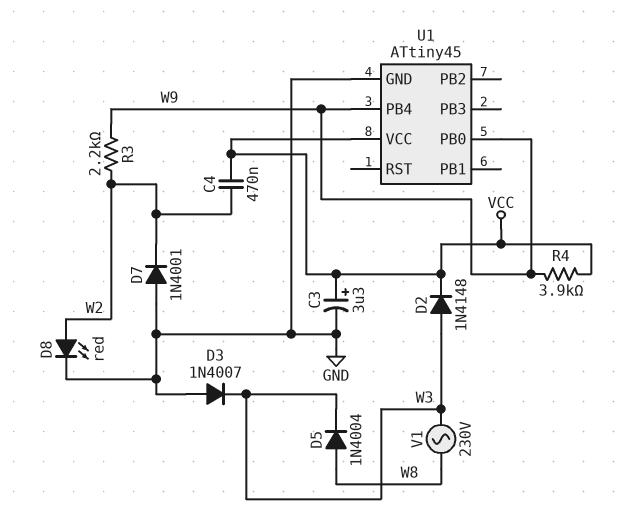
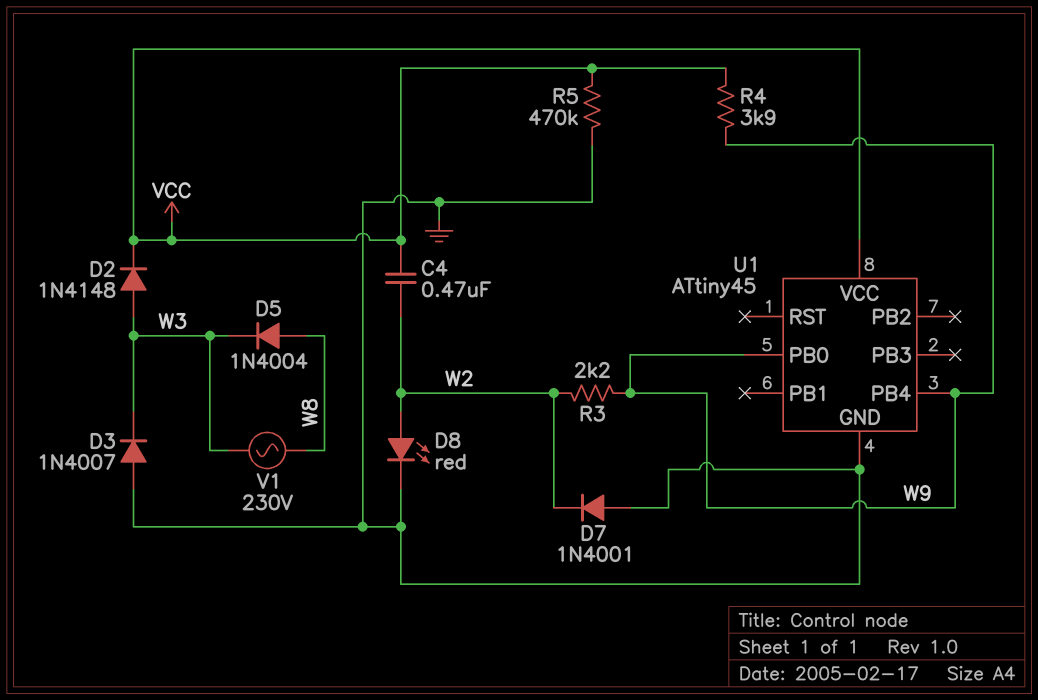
C3: 3.3uF (plus VCC, minus GND) -> none
R5: none -> 470k (GND, VCC)

